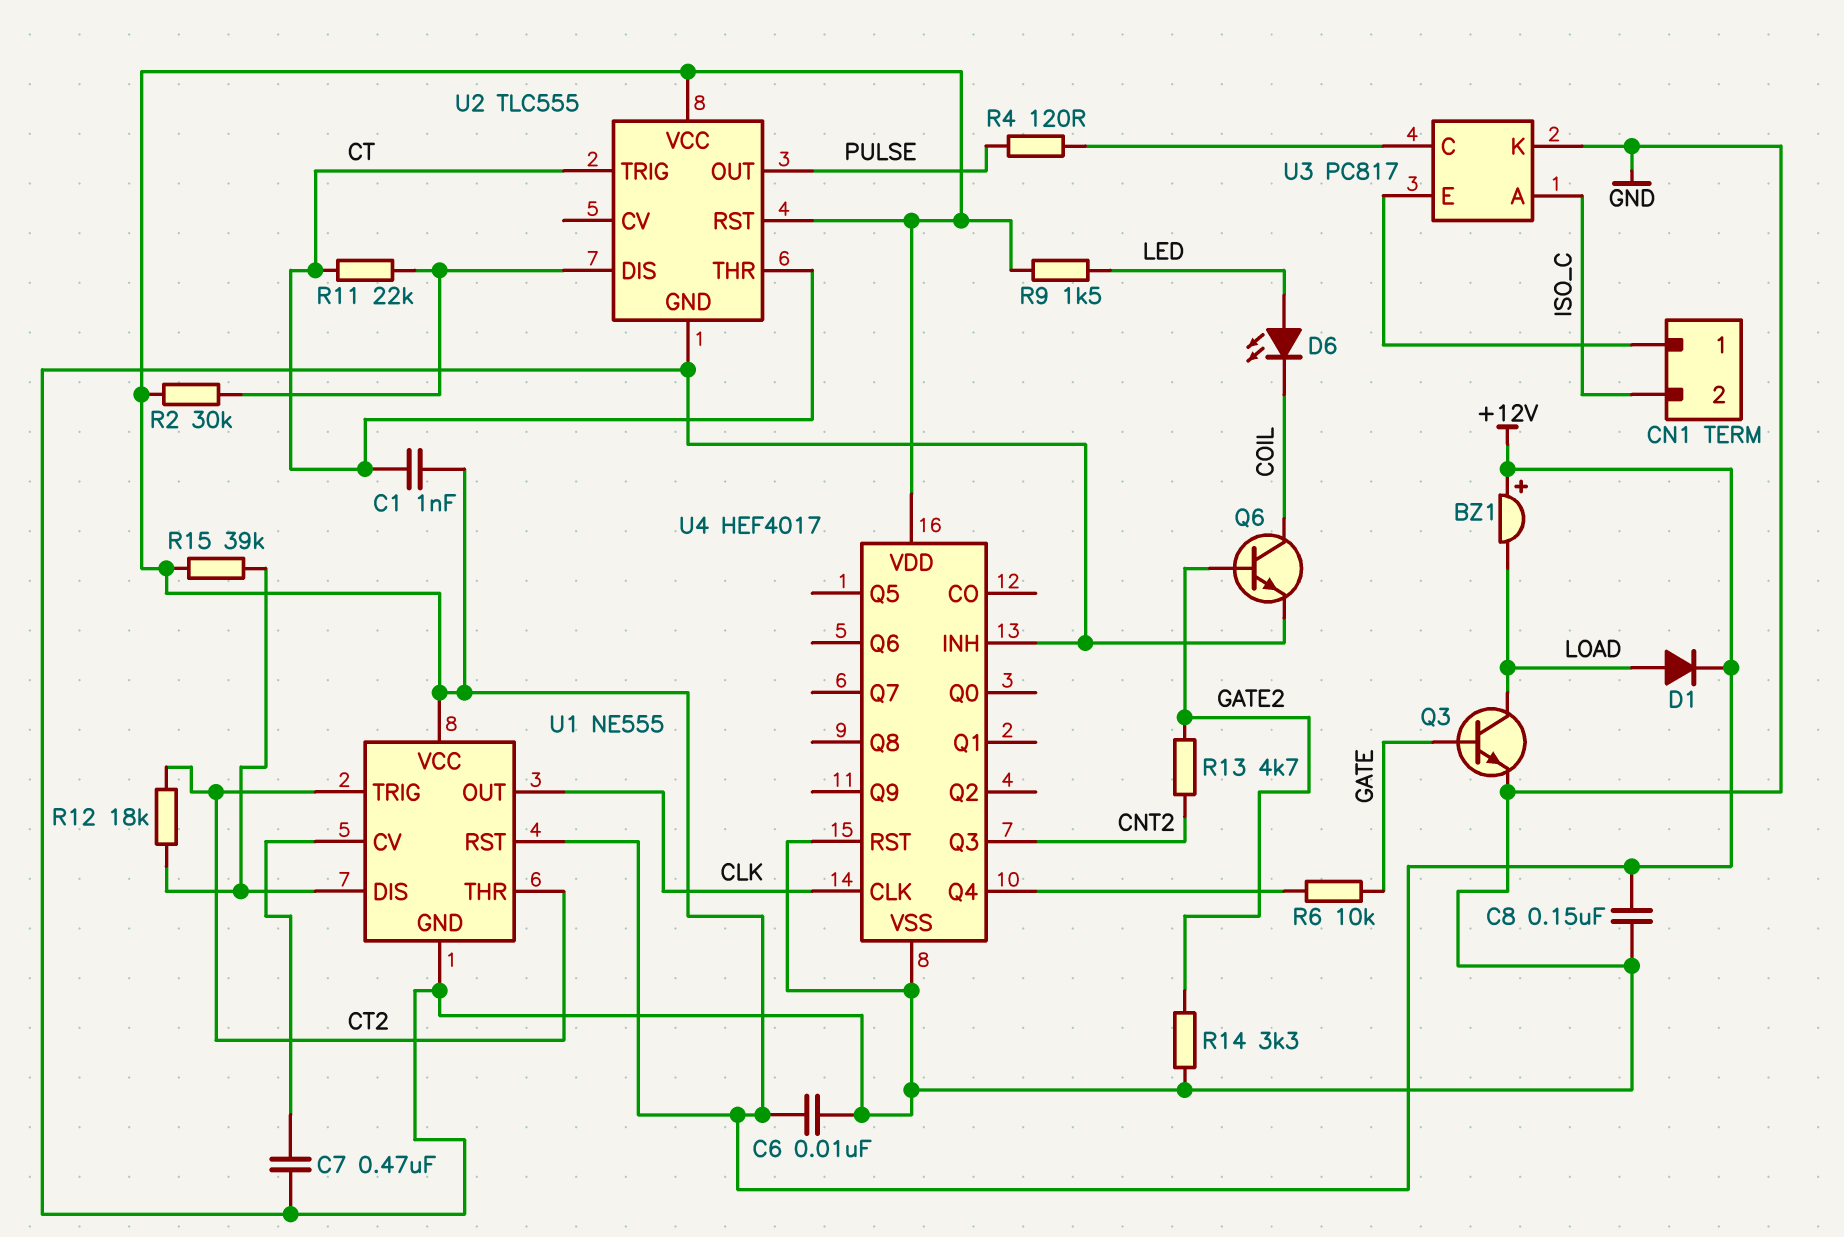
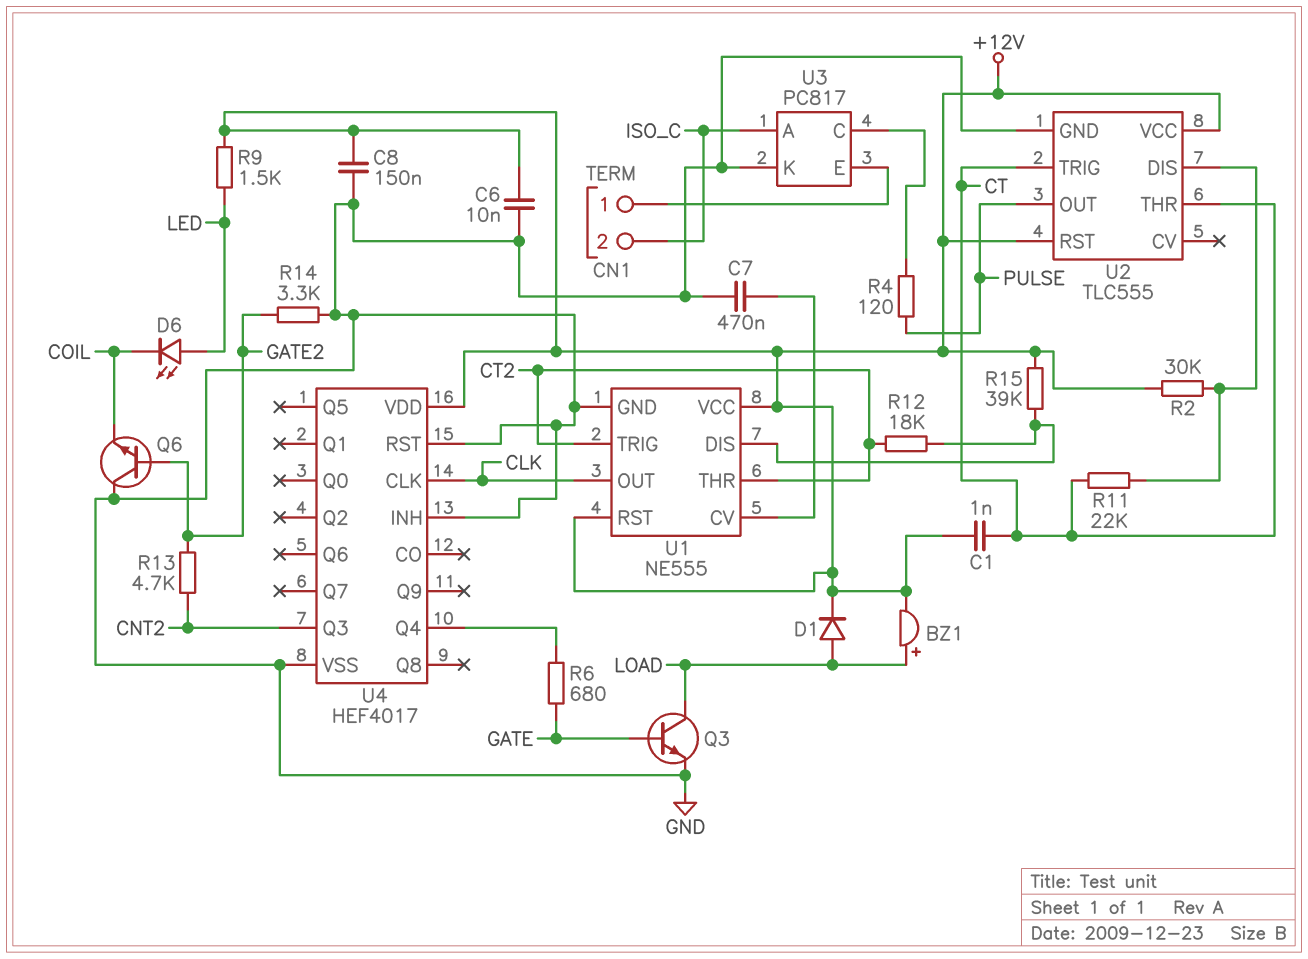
BZ1: buzzer (plus +12V, minus LOAD) -> buzzer (plus LOAD, minus +12V)
Q6: NPN (B GATE2, C COIL, E GND) -> NPN (B GATE2, C GND, E COIL)
R6: 10k (GATE, U4/Q4) -> 680 (GATE, U4/Q4)

